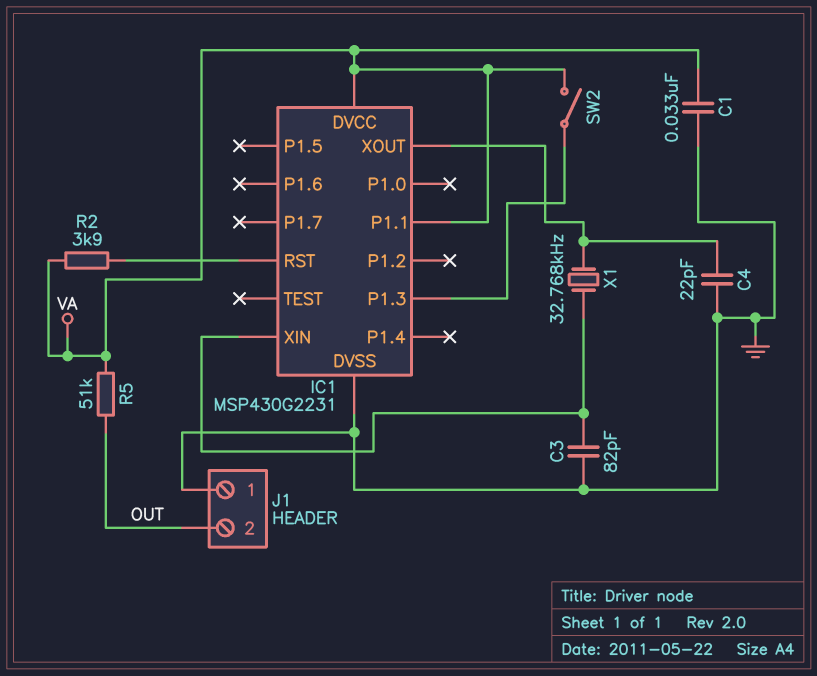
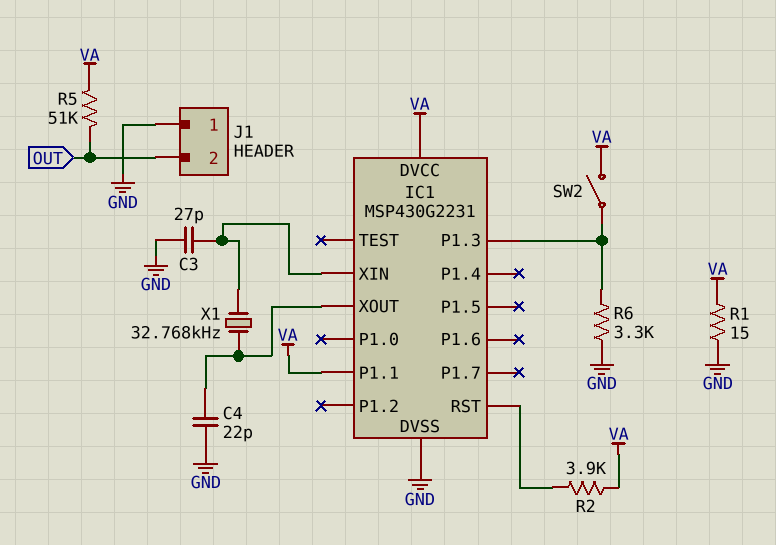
C1: 33nF (GND, VA) -> none
C3: 82pF (GND, IC1/XIN) -> 27pF (GND, IC1/XIN)
R1: none -> 15 (GND, VA)
R6: none -> 3.3k (GND, IC1/P1.3)

